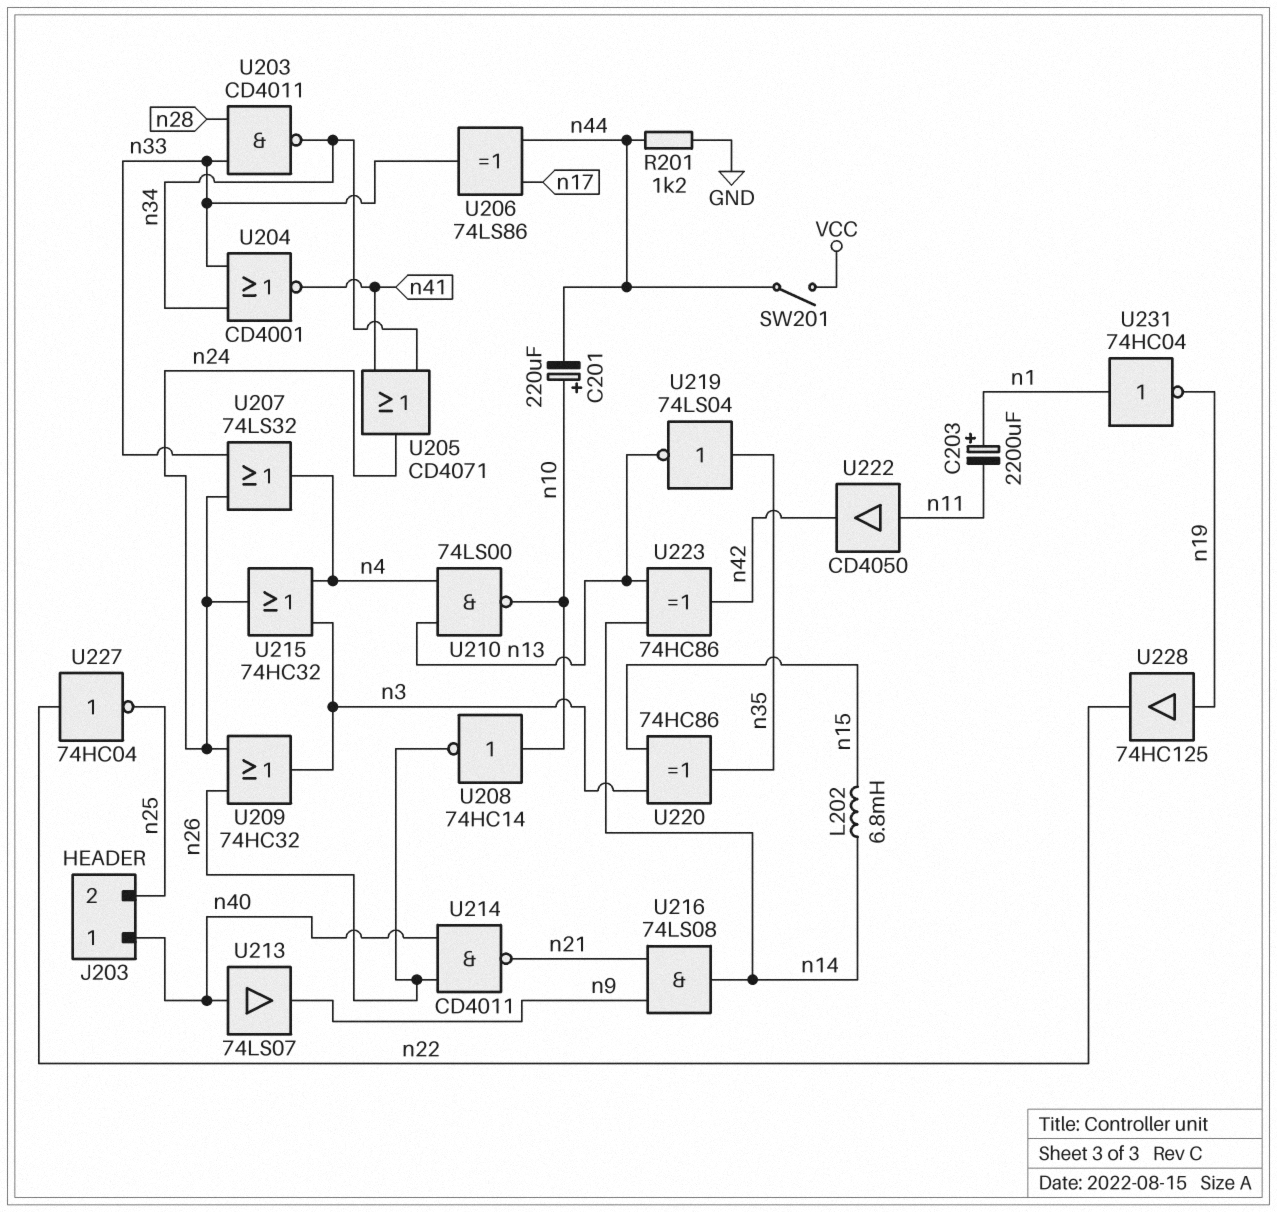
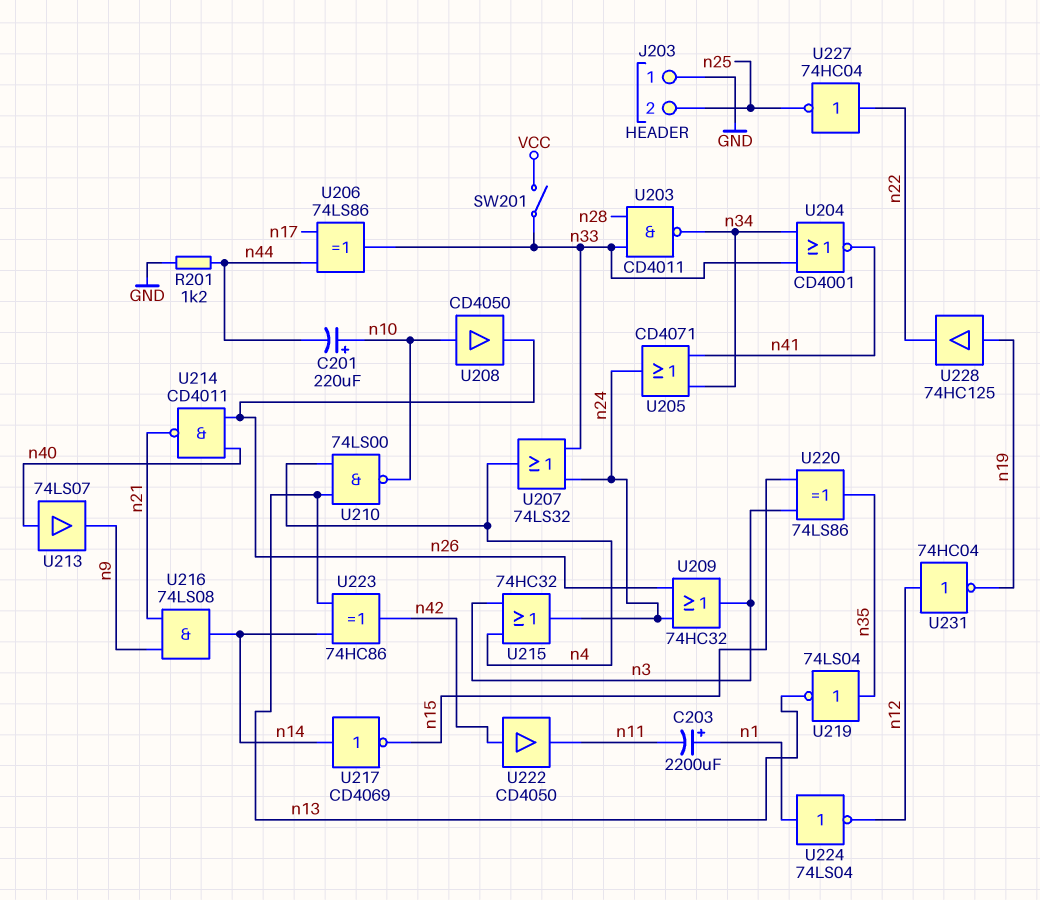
J203 pin 1: n40 -> GND
L202: 6.8mH (n14, n15) -> none
SW201: switch (VCC, n44) -> switch (VCC, n33)
U208: NOT 74HC14 (in n10, out n26) -> buffer CD4050 (in n10, out n26)
U217: none -> NOT CD4069 (in n14, out n15)
U220: XOR 74HC86 (in n3, in n15, out n35) -> XOR 74LS86 (in n3, in n15, out n35)
U222: buffer CD4050 (in n11, out n42) -> buffer CD4050 (in n42, out n11)
U224: none -> NOT 74LS04 (in n1, out n12)
U231: NOT 74HC04 (in n1, out n19) -> NOT 74HC04 (in n12, out n19)

